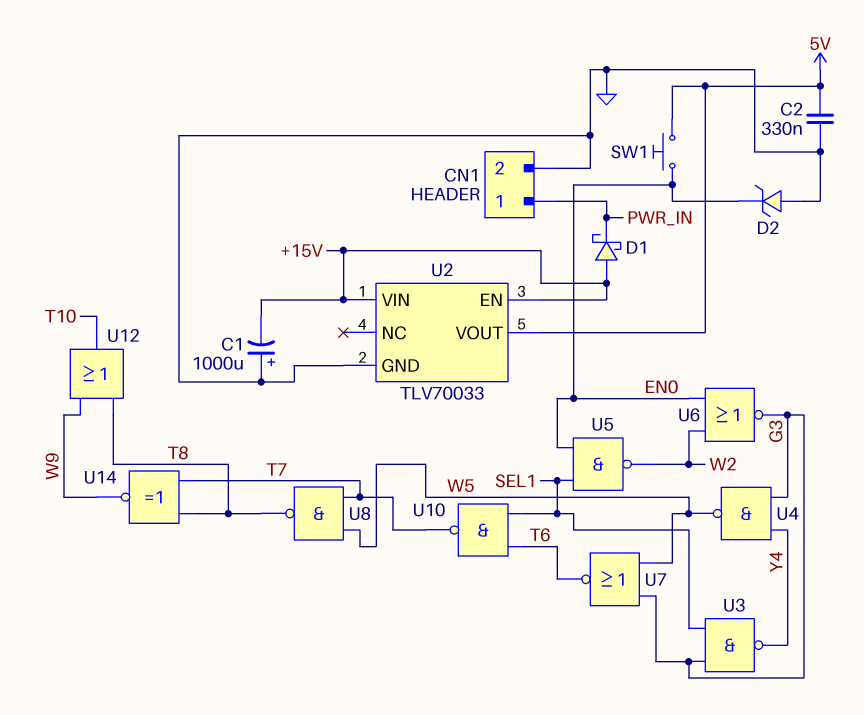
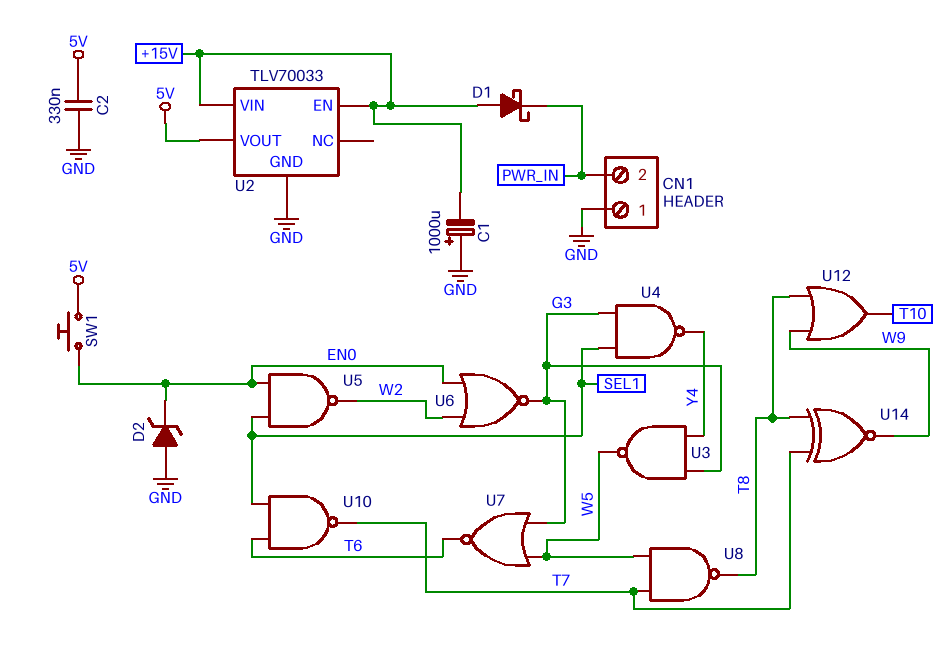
CN1 pin 1: PWR_IN -> GND
CN1 pin 2: GND -> PWR_IN
U3: NAND (in G3, in SEL1, out Y4) -> NAND (in G3, in Y4, out W5)
U4: NAND (in G3, in Y4, out W5) -> NAND (in G3, in SEL1, out Y4)

